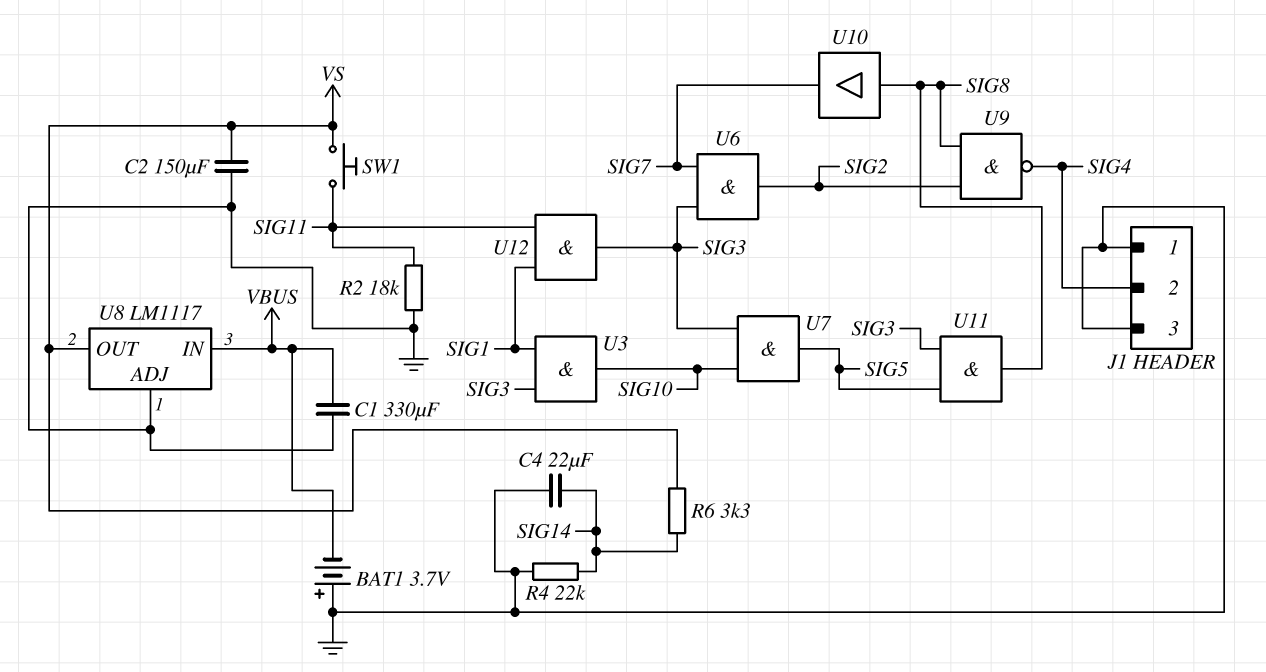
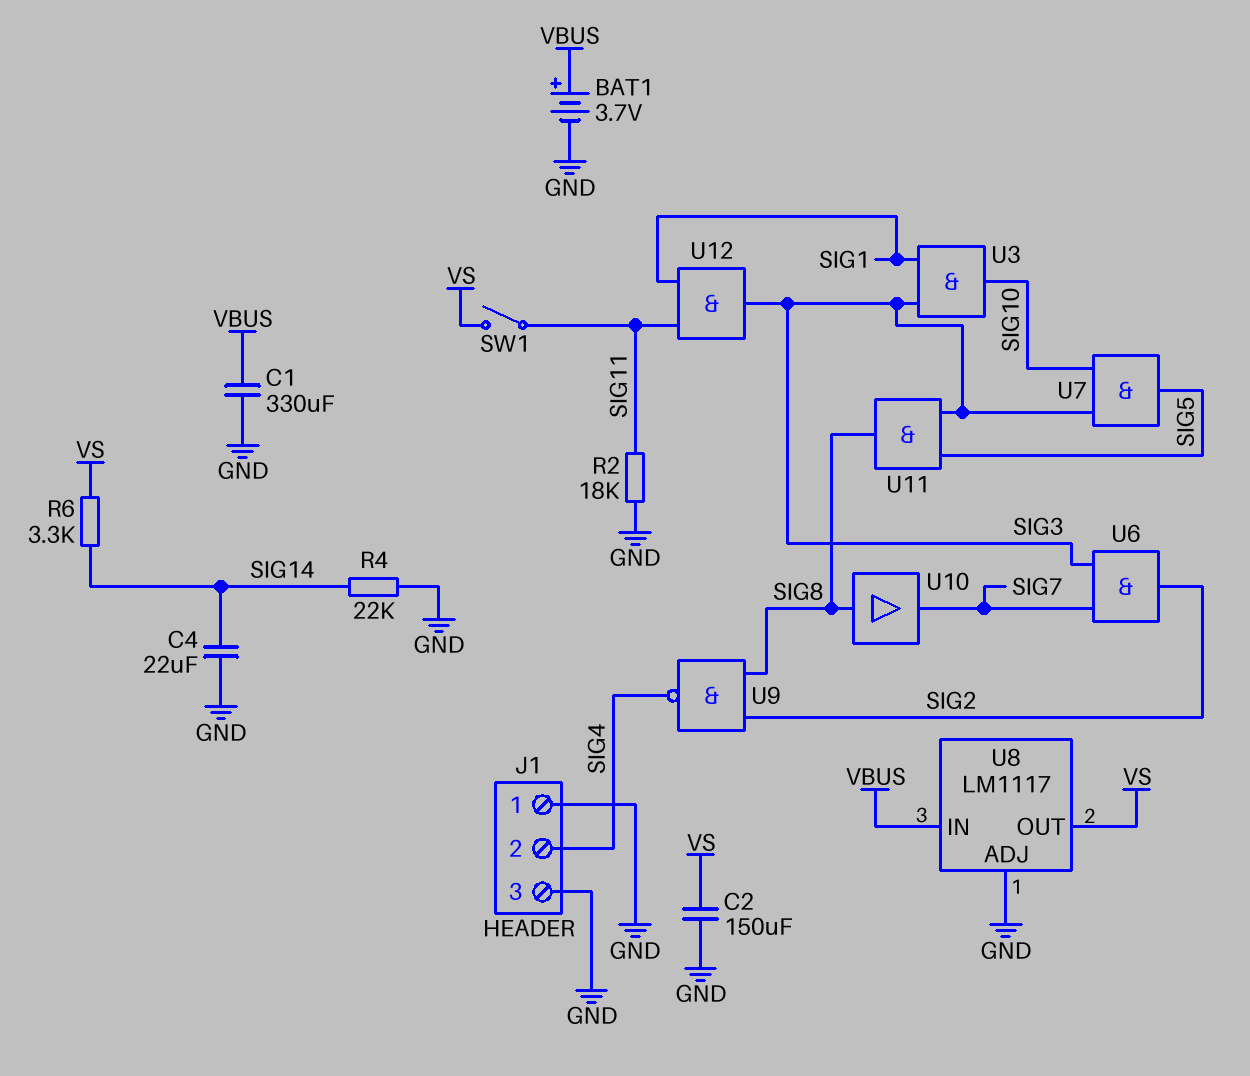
BAT1: 3.7V (plus GND, minus VBUS) -> 3.7V (plus VBUS, minus GND)
SW1: button (SIG11, VS) -> switch (SIG11, VS)

